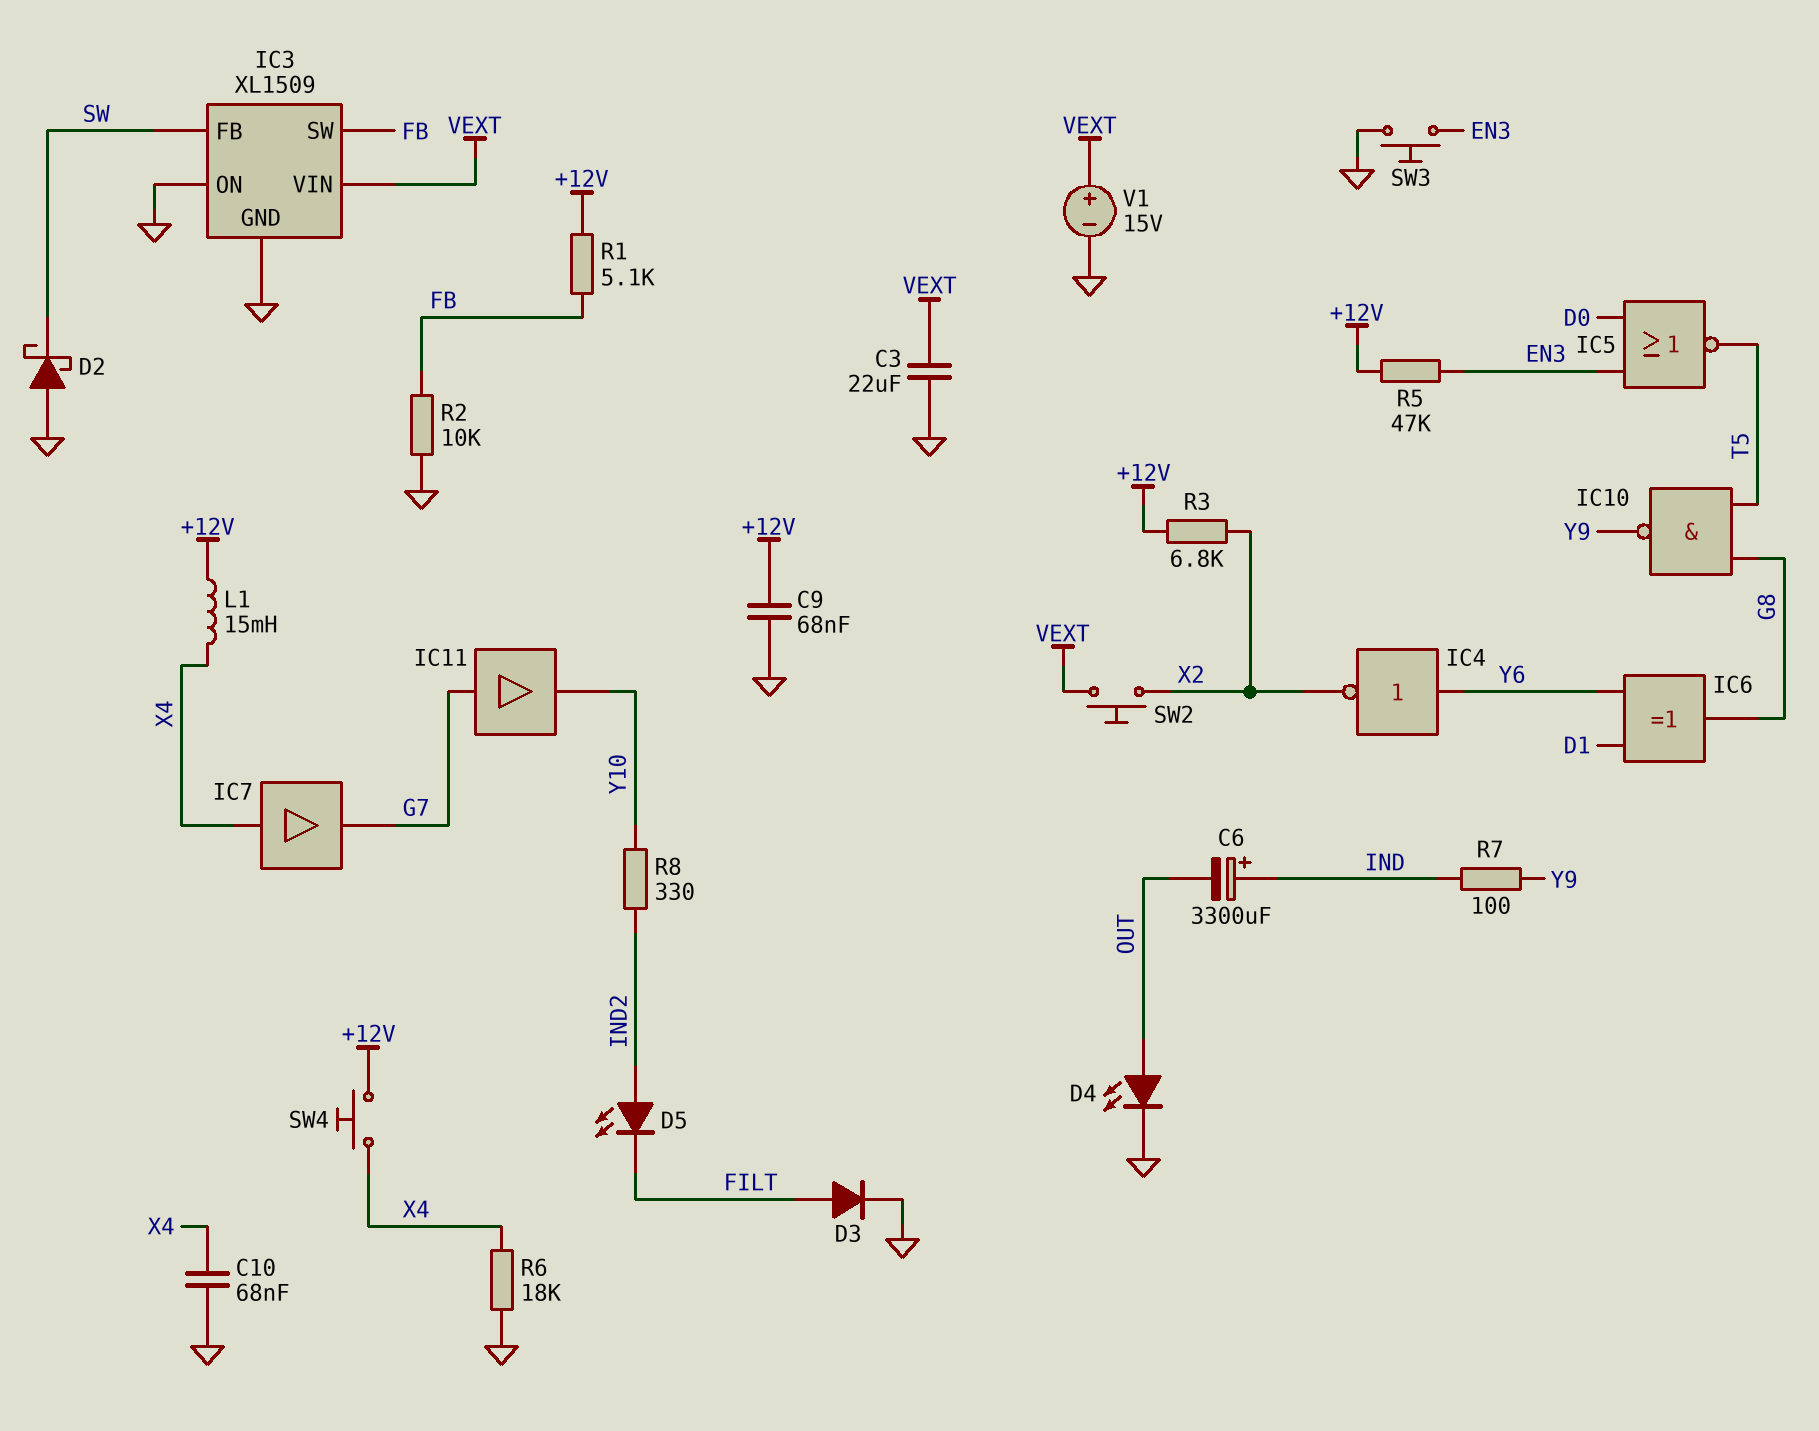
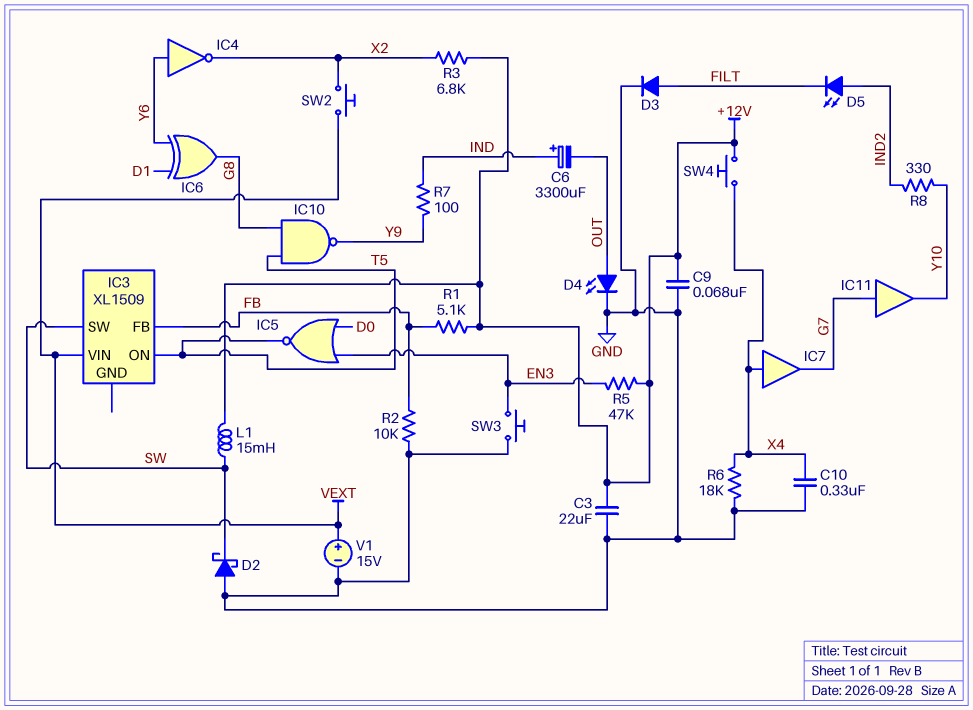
C3: 22uF (GND, VEXT) -> 22uF (+12V, GND)
C10: 68nF (GND, X4) -> 330nF (GND, X4)
IC3 pin FB: SW -> FB
IC3 pin GND: GND -> none
IC3 pin ON: GND -> T5
IC3 pin SW: FB -> SW
L1: 15mH (+12V, X4) -> 15mH (+12V, SW)

